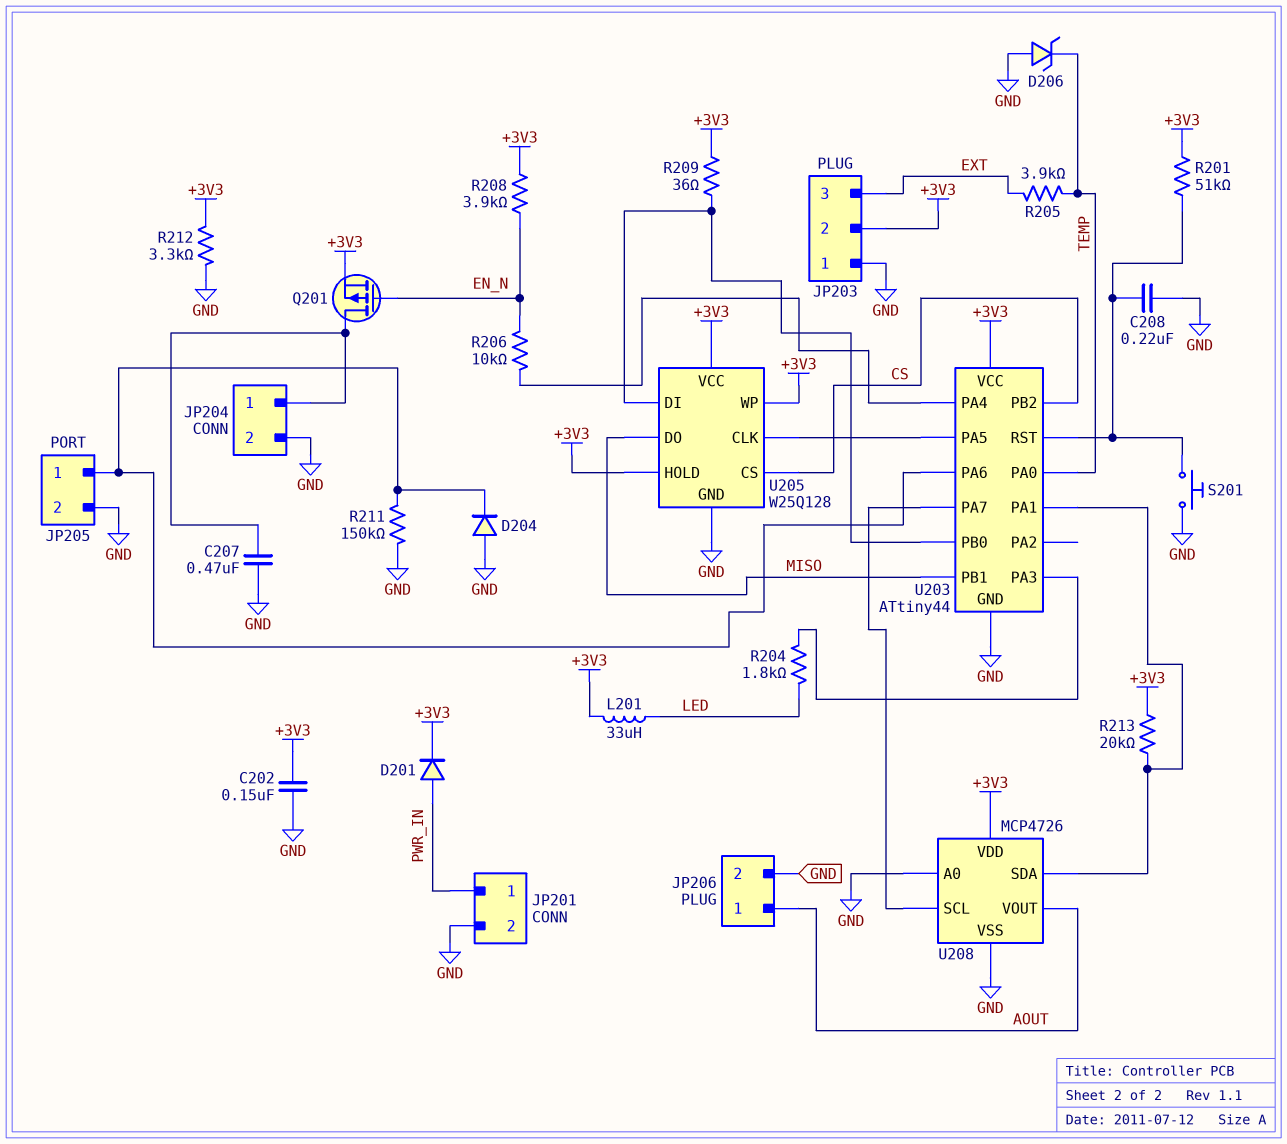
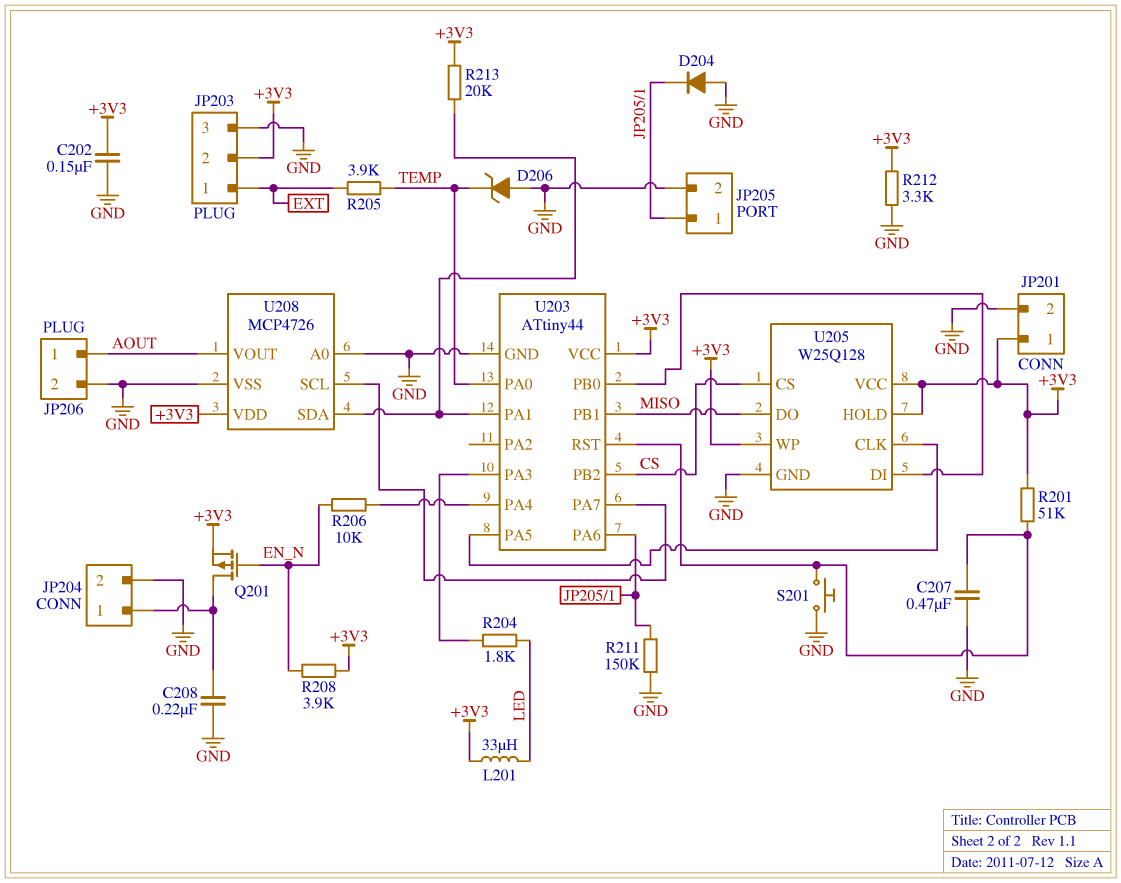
C207: 470nF (GND, JP204/1) -> 470nF (GND, U203/RST)
C208: 220nF (GND, U203/RST) -> 220nF (GND, JP204/1)
D201: diode (A PWR_IN, K +3V3) -> none
JP201 pin 1: PWR_IN -> +3V3
JP203 pin 1: GND -> EXT
JP203 pin 3: EXT -> GND
R209: 36 (+3V3, U203/PB0) -> none

